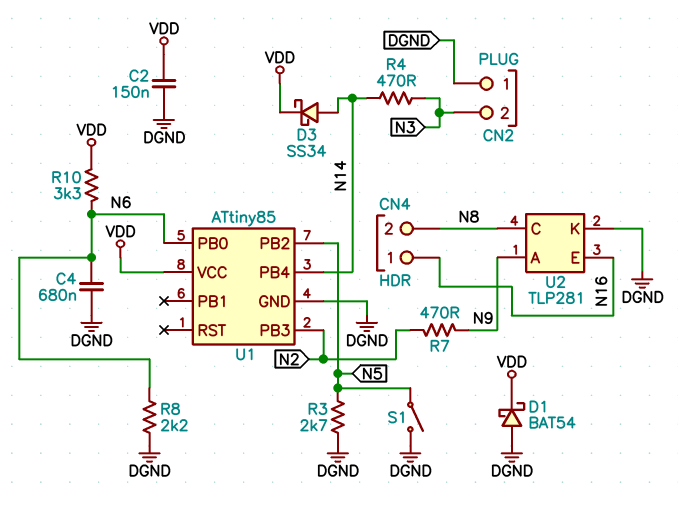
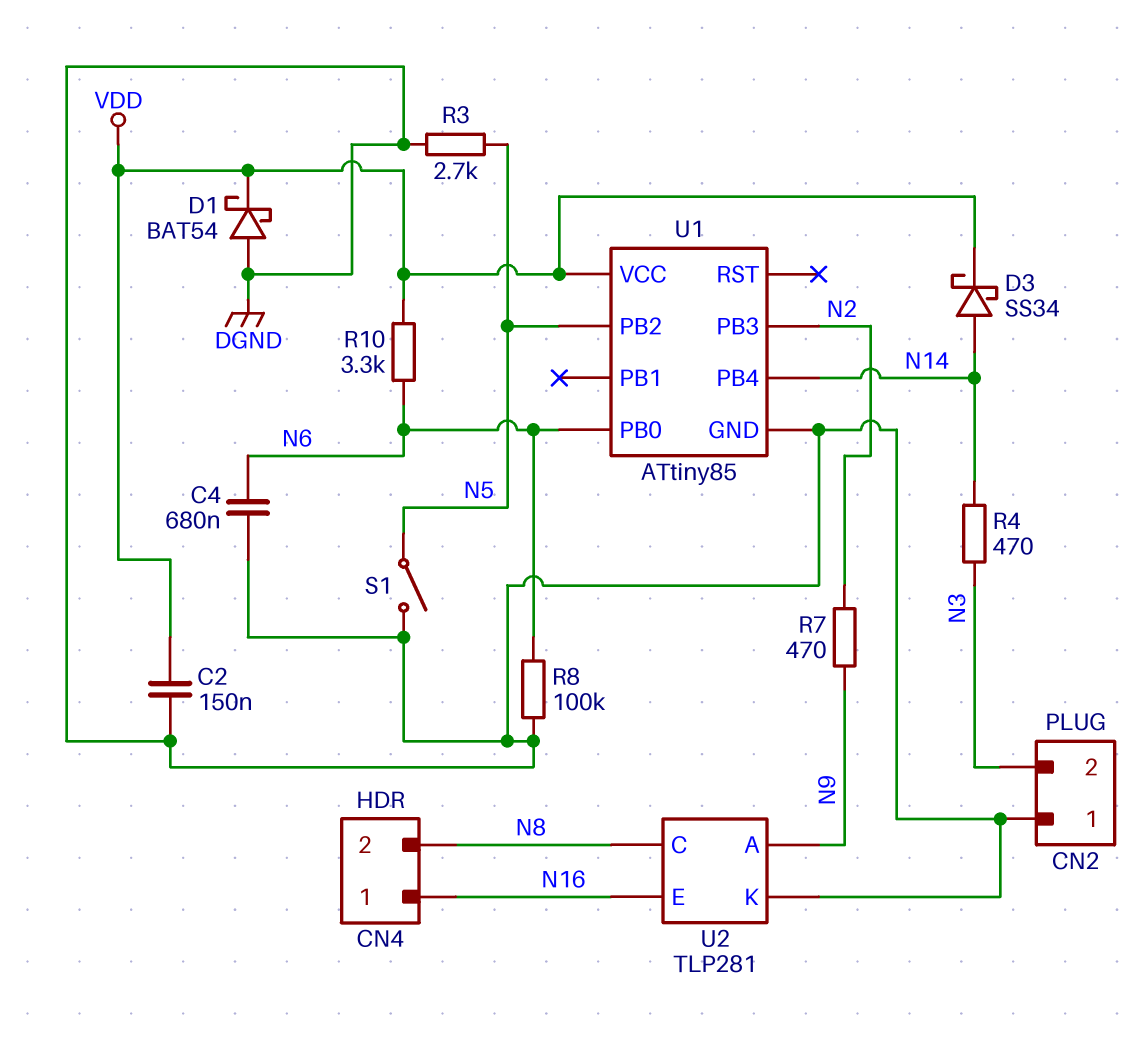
R8: 2.2k (DGND, N6) -> 100k (DGND, N6)

